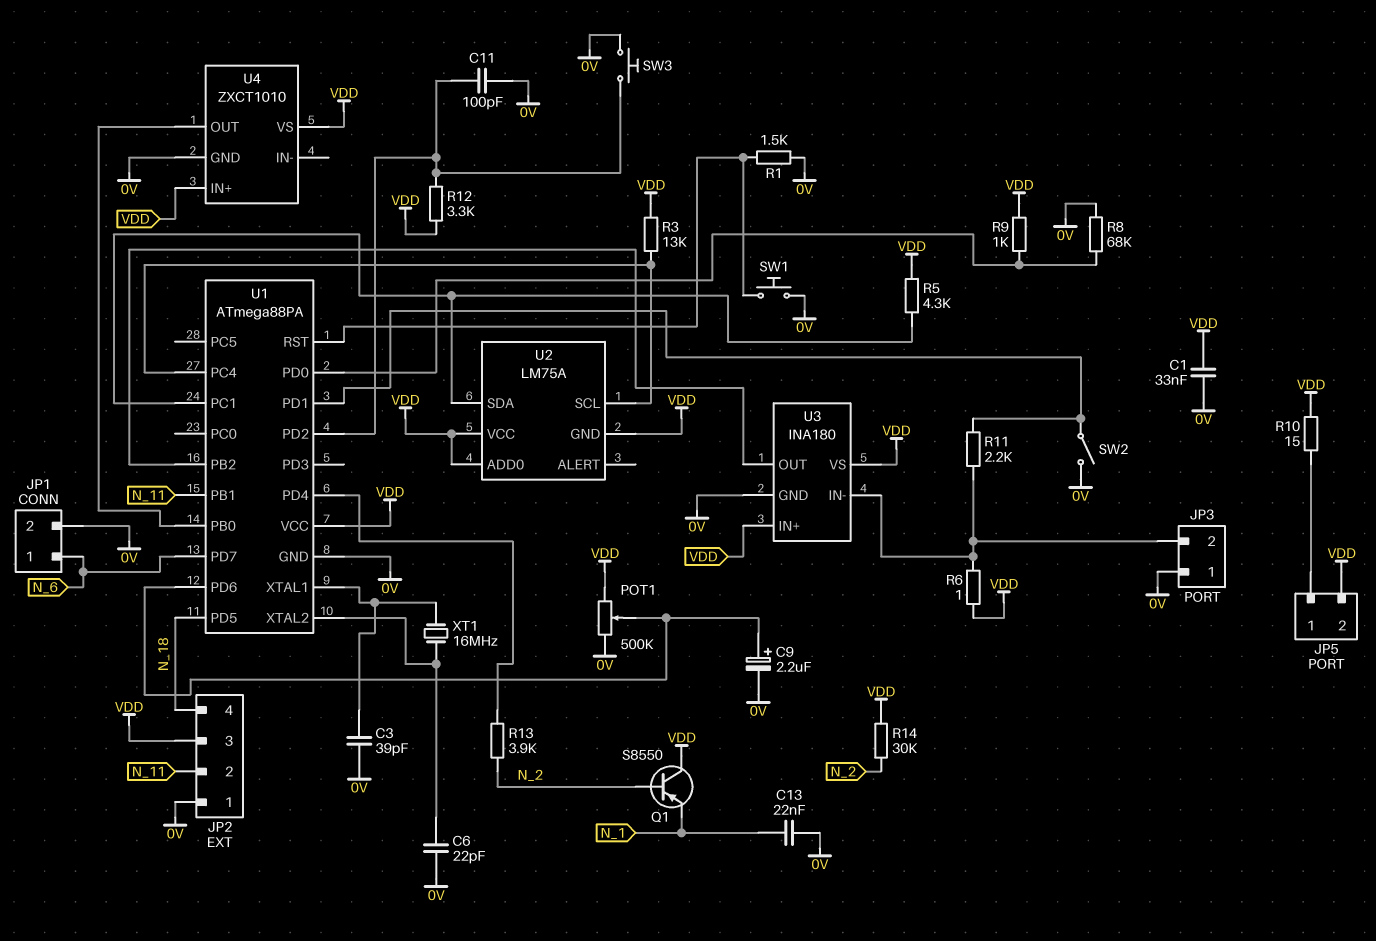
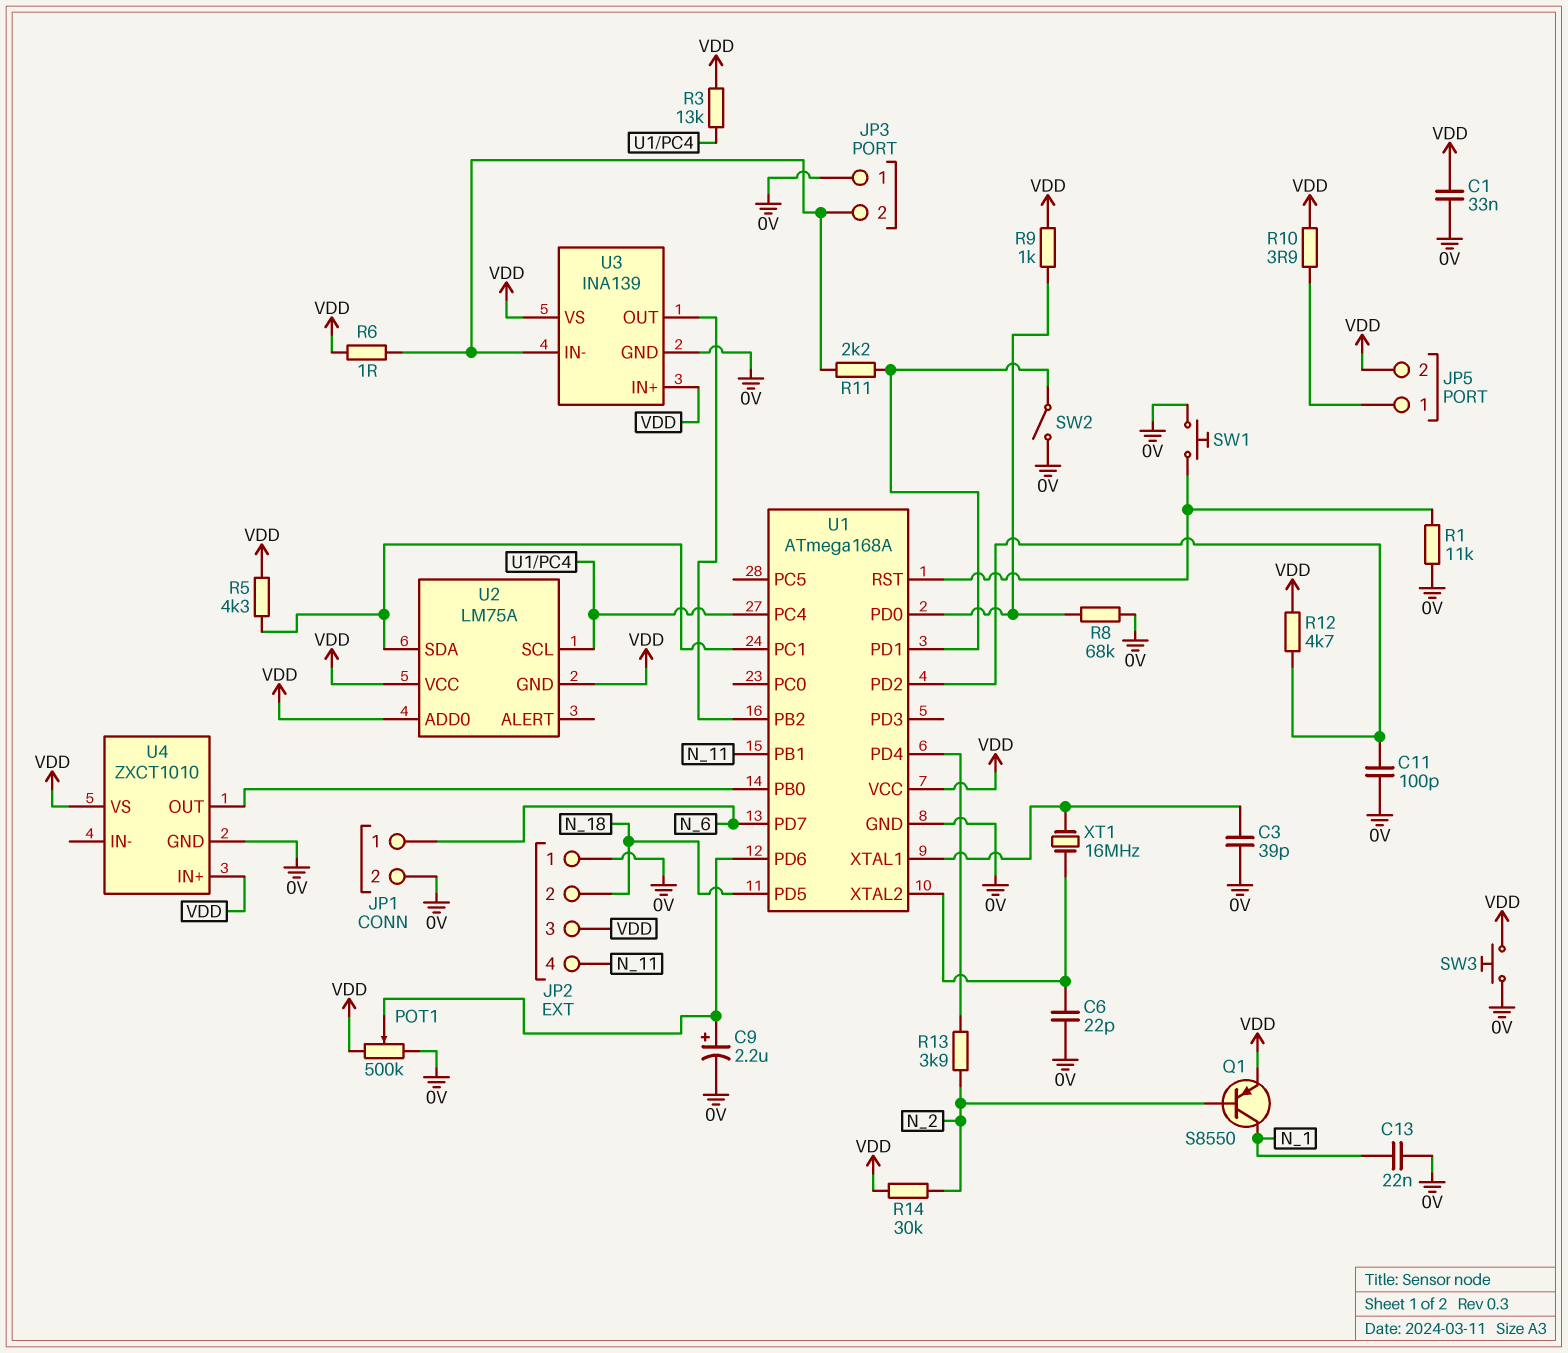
JP2 pin 2: N_11 -> N_18
JP2 pin 4: N_18 -> N_11
Q1: PNP S8550 (B N_2, C VDD, E N_1) -> PNP S8550 (B N_2, C N_1, E VDD)
R1: 1.5k (0V, U1/RST) -> 11k (0V, U1/RST)
R10: 15 (JP5/1, VDD) -> 3.9 (JP5/1, VDD)
R12: 3.3k (U1/PD2, VDD) -> 4.7k (U1/PD2, VDD)
SW3: button (0V, U1/PD2) -> button (0V, VDD)
U1: ATmega88PA -> ATmega168A
U3: INA180 -> INA139

